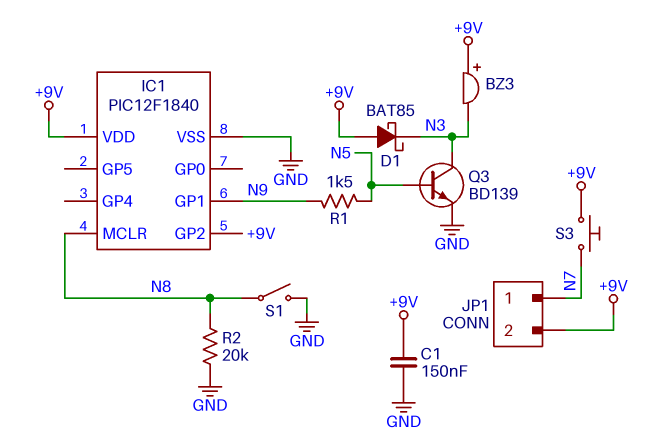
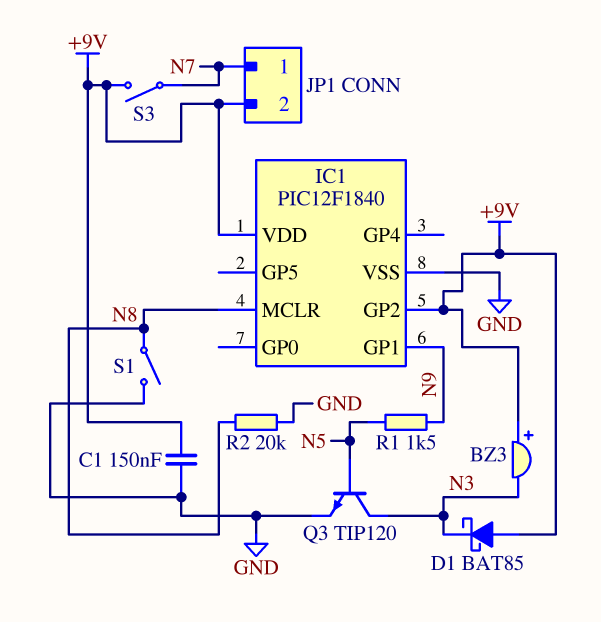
Q3: NPN BD139 (B N5, C N3, E GND) -> NPN TIP120 (B N5, C N3, E GND)
S3: button (+9V, N7) -> switch (+9V, N7)

